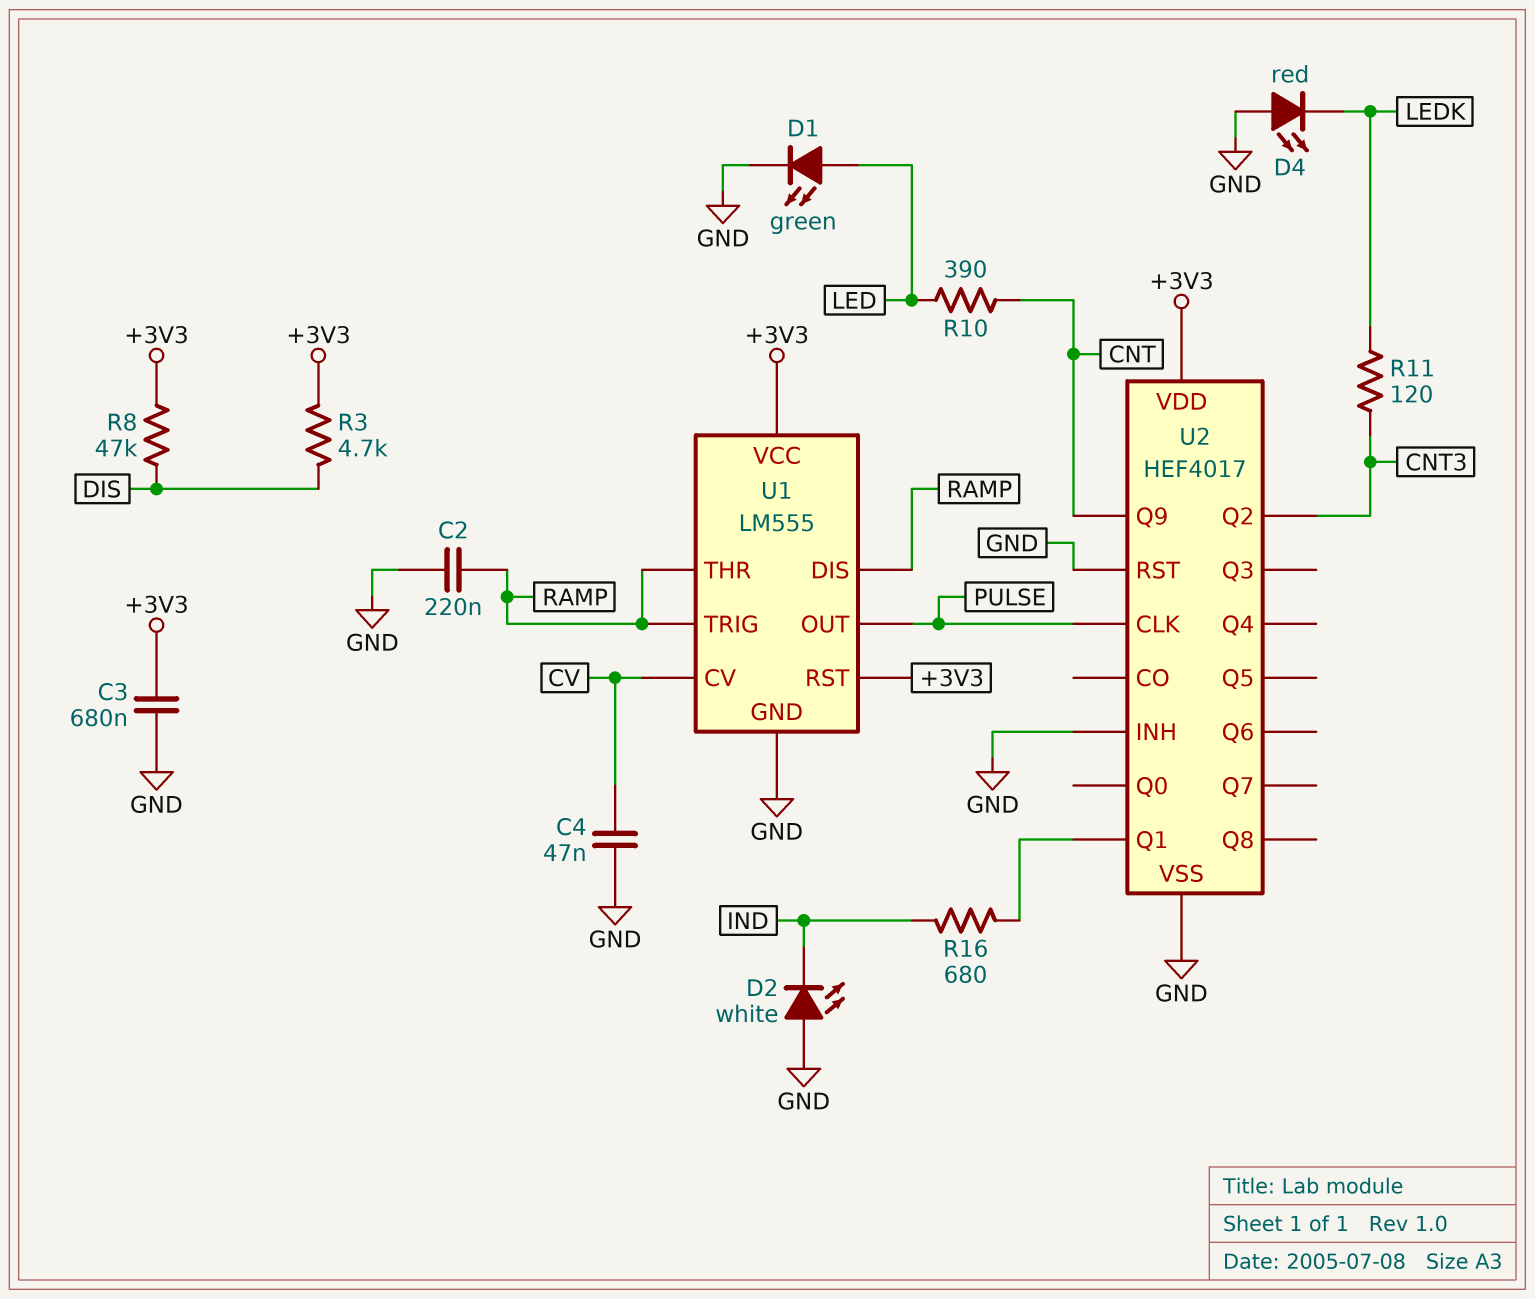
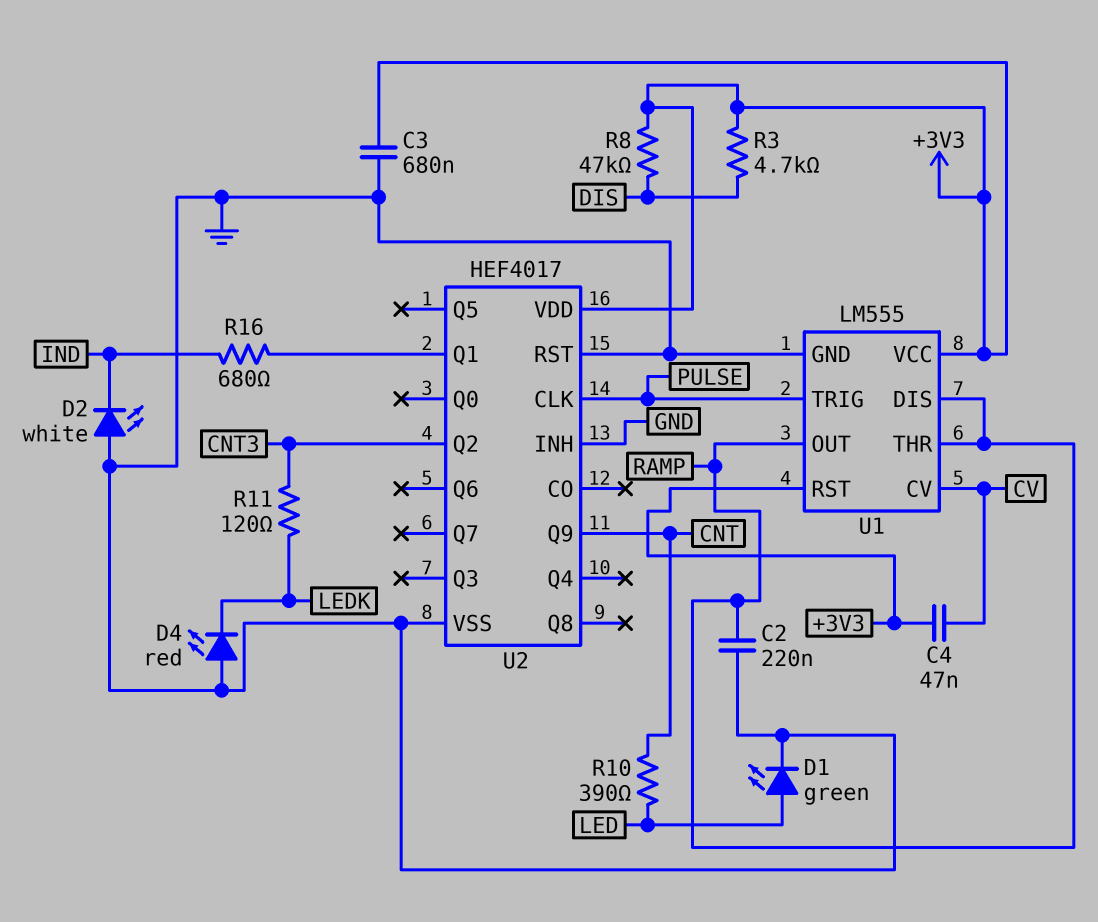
C4: 47nF (CV, GND) -> 47nF (+3V3, CV)
U1 pin OUT: PULSE -> RAMP
U1 pin TRIG: RAMP -> PULSE

